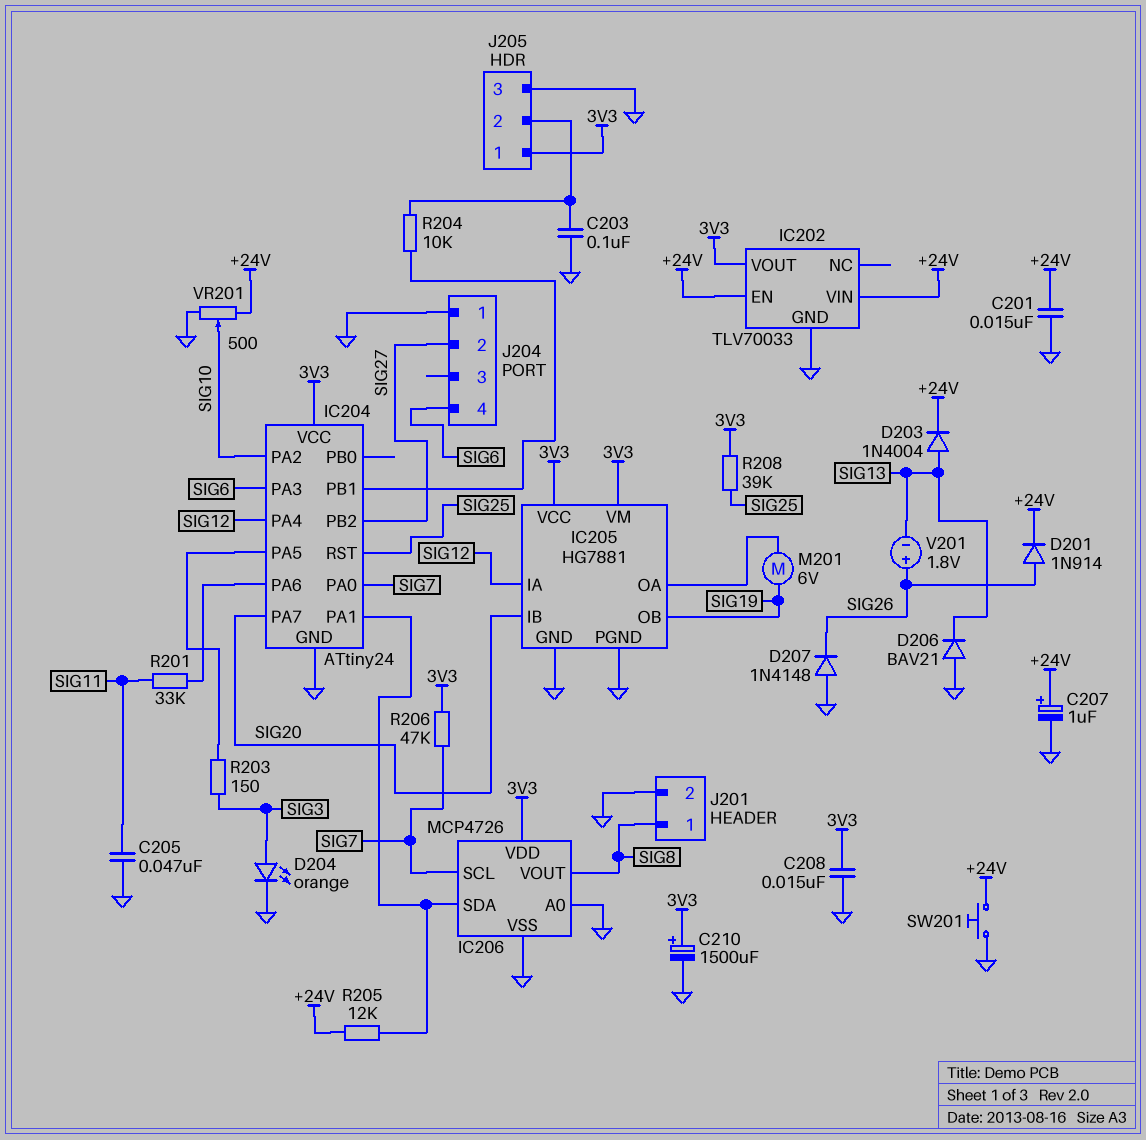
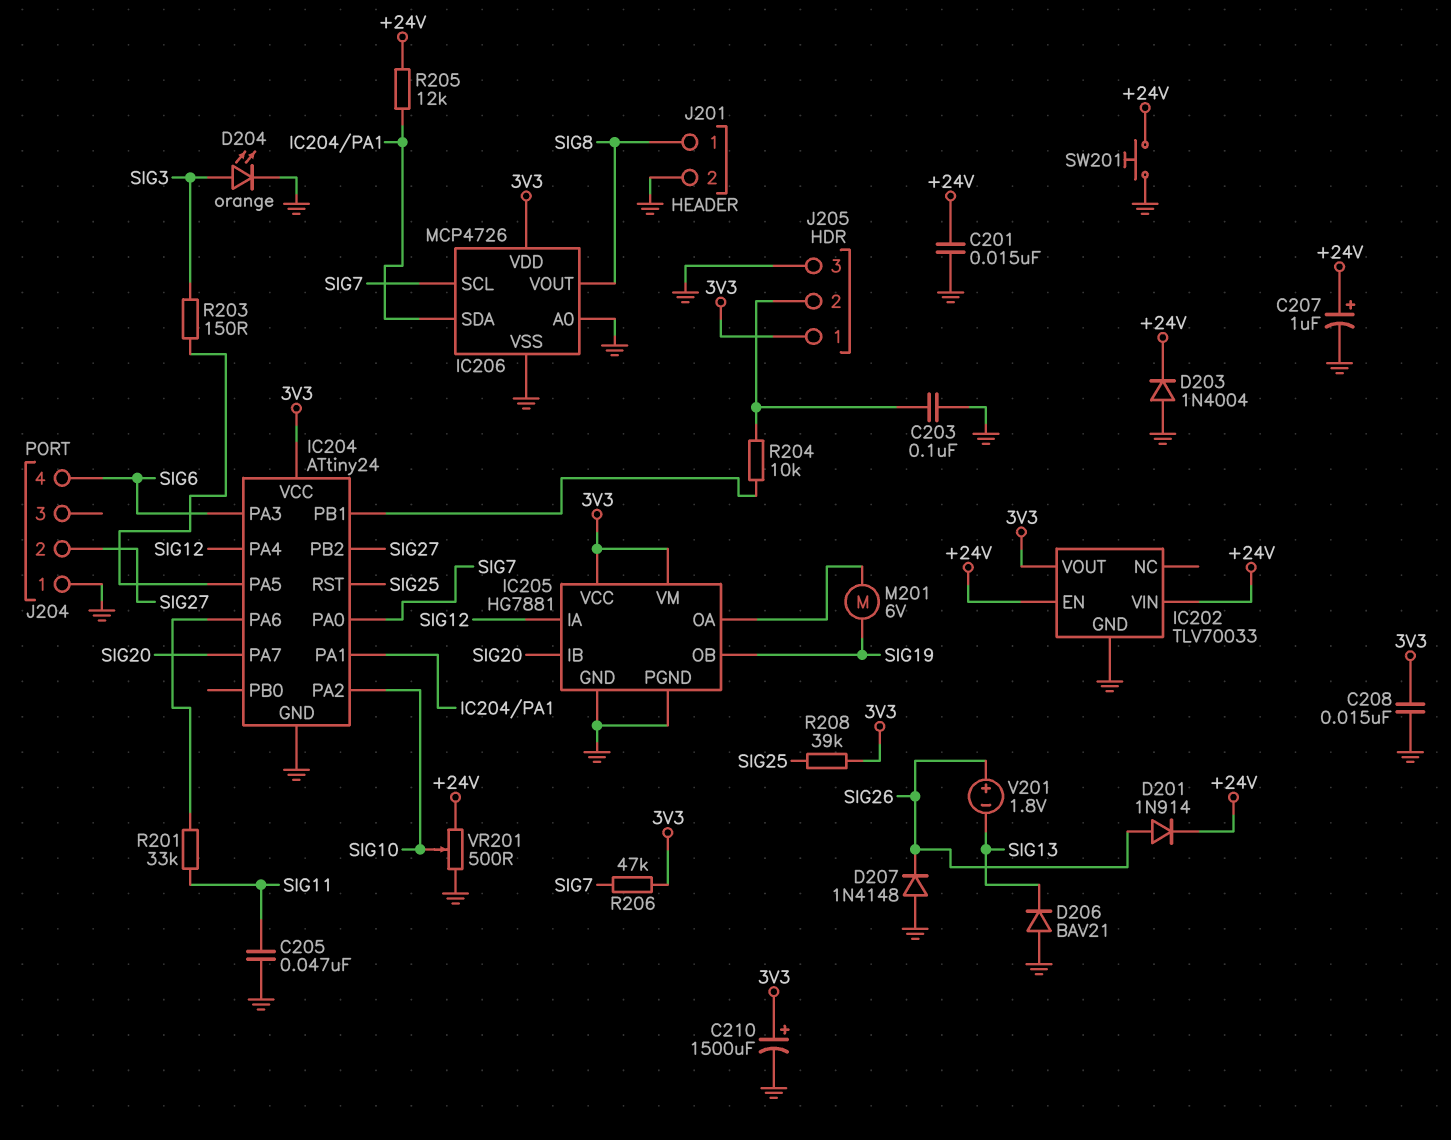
D203: diode 1N4004 (A SIG13, K +24V) -> diode 1N4004 (A GND, K +24V)

